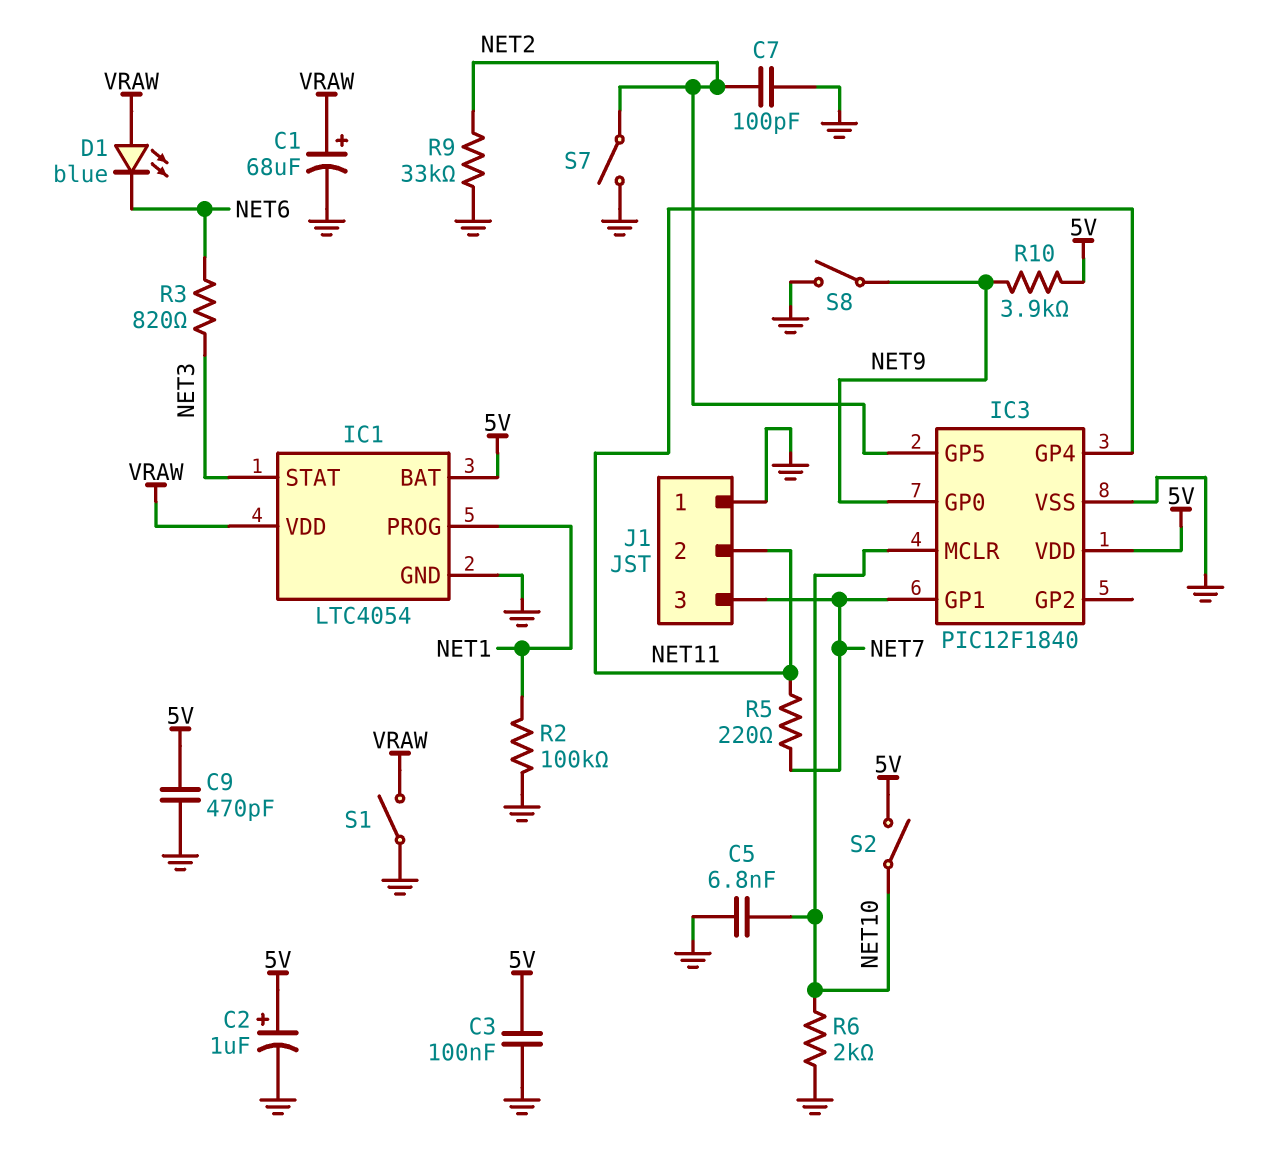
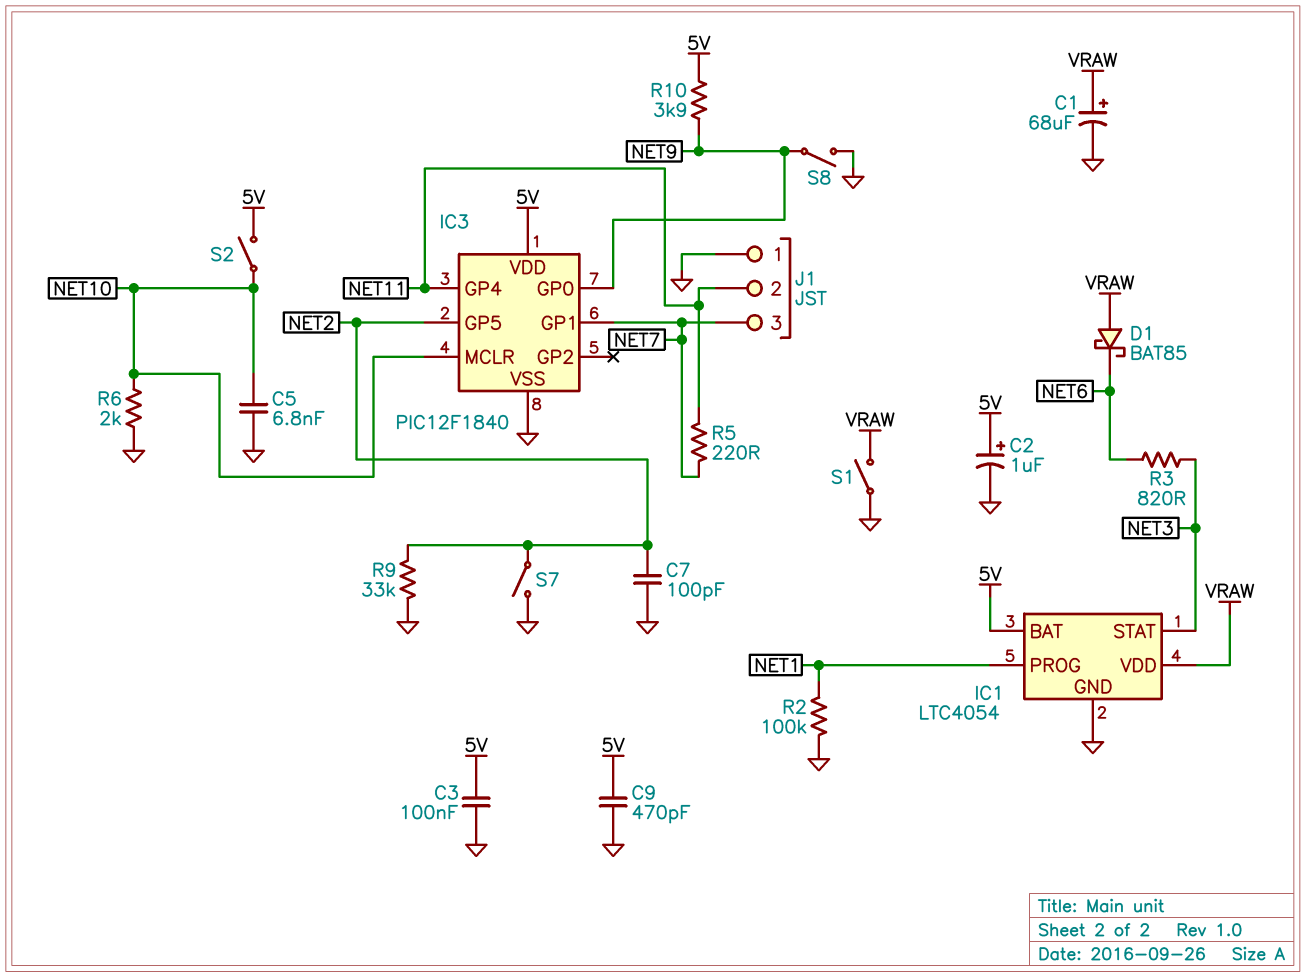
D1: LED blue (A VRAW, K NET6) -> schottky BAT85 (A VRAW, K NET6)

